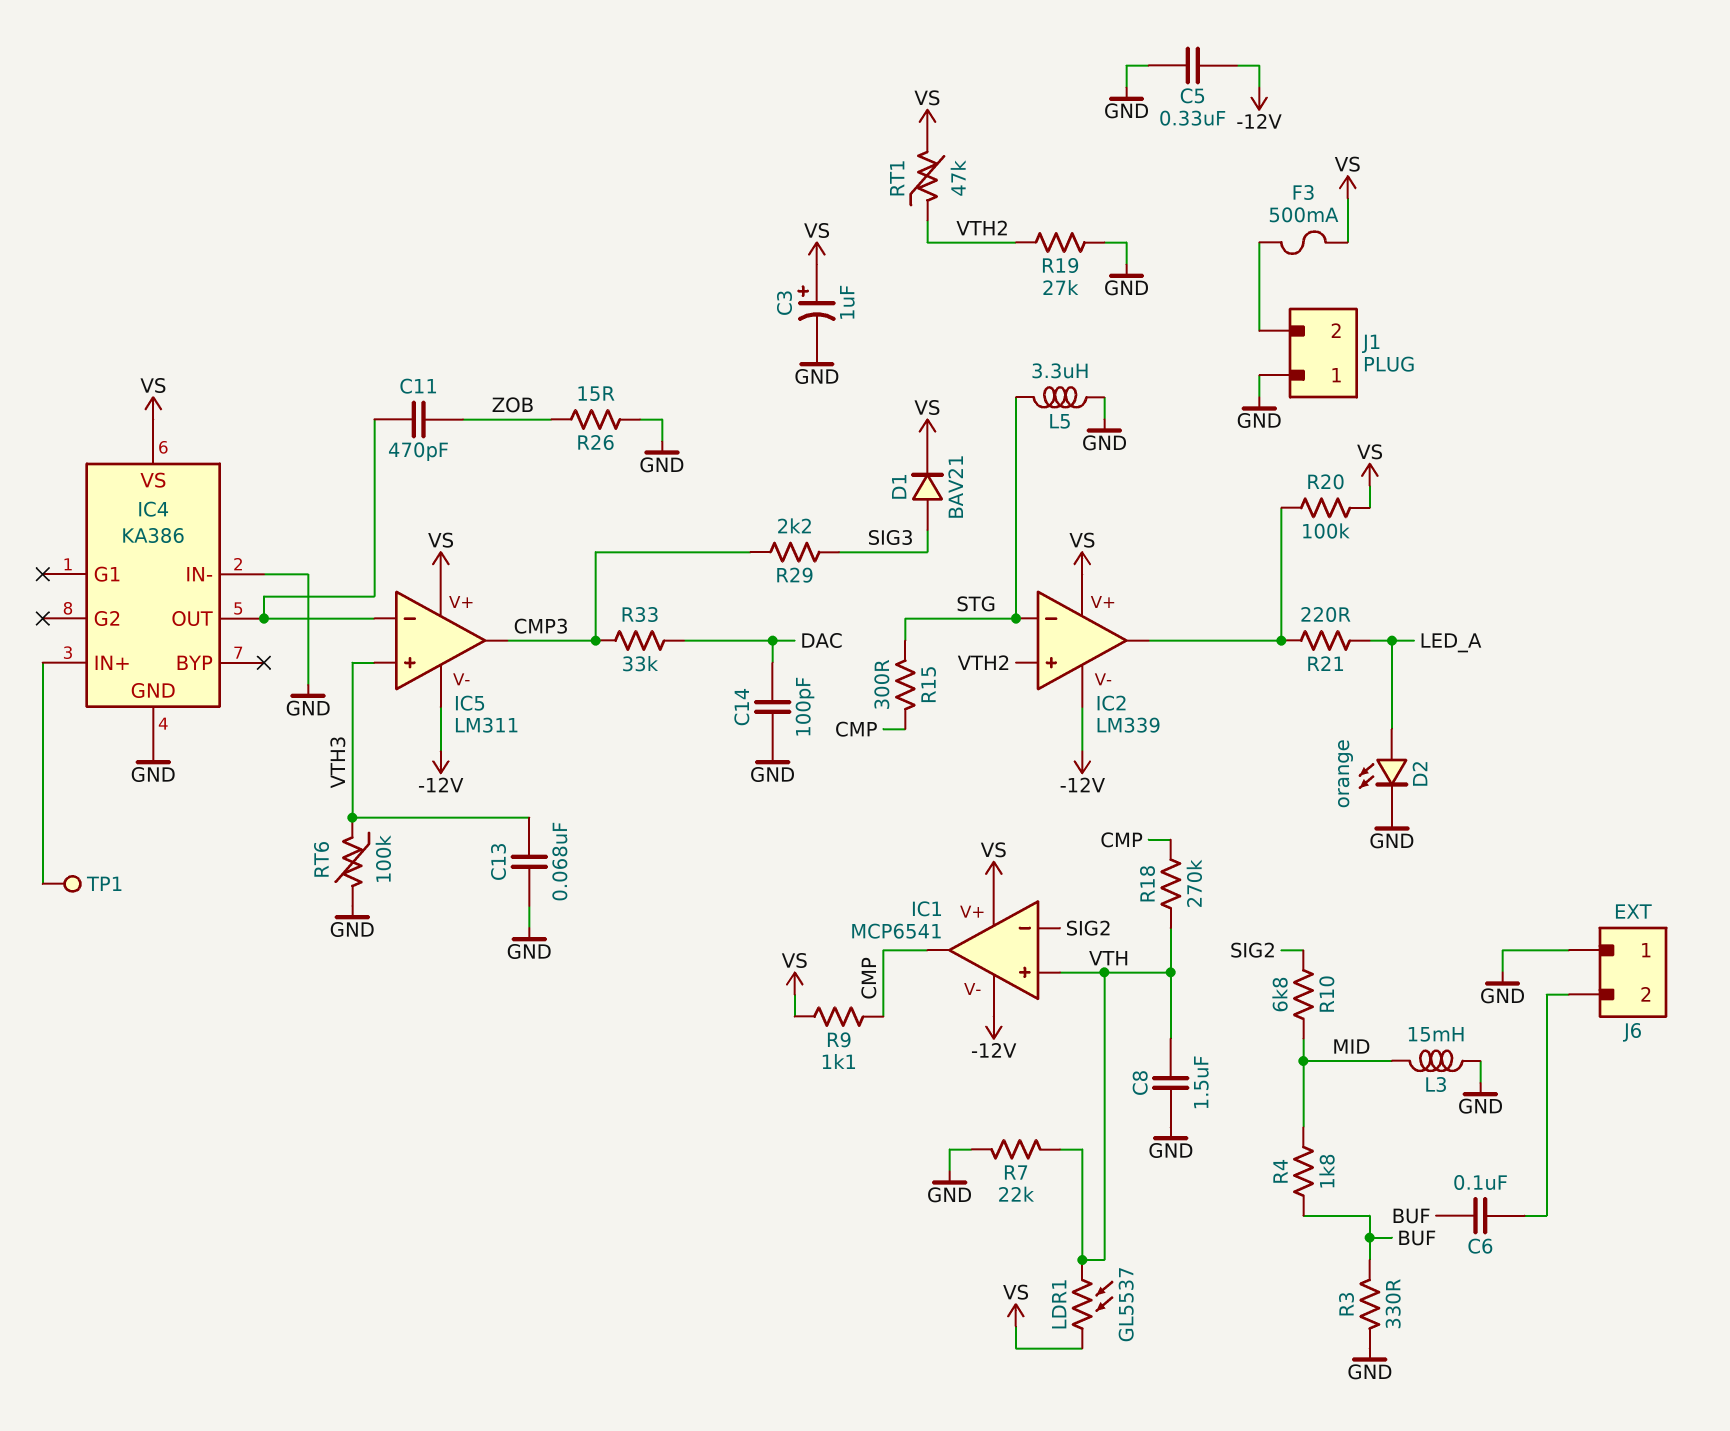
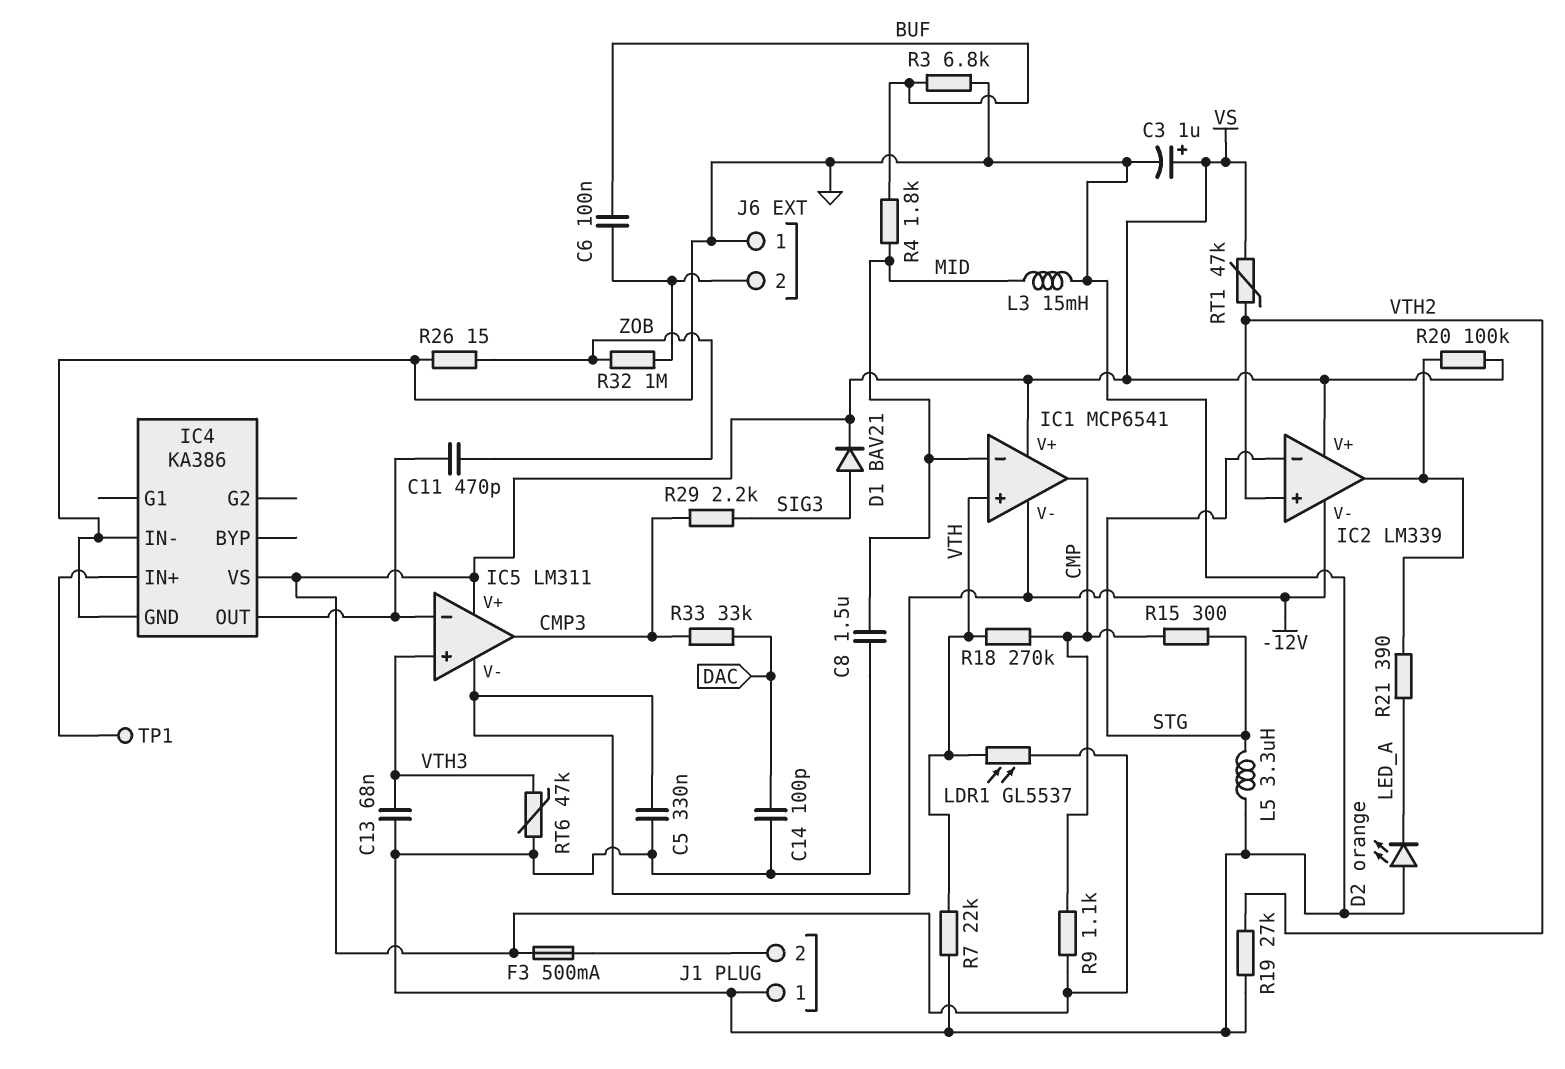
C8: 1.5uF (GND, VTH) -> 1.5uF (GND, MID)
D2: LED orange (A LED_A, K GND) -> LED orange (A GND, K LED_A)
IC1 pin in-: SIG2 -> MID
R3: 330 (BUF, GND) -> 6.8k (BUF, GND)
R10: 6.8k (MID, SIG2) -> none
R21: 220 (IC2/out, LED_A) -> 390 (IC2/out, LED_A)
R32: none -> 1M (J6/2, ZOB)
RT6: 100k (GND, VTH3) -> 47k (GND, VTH3)

